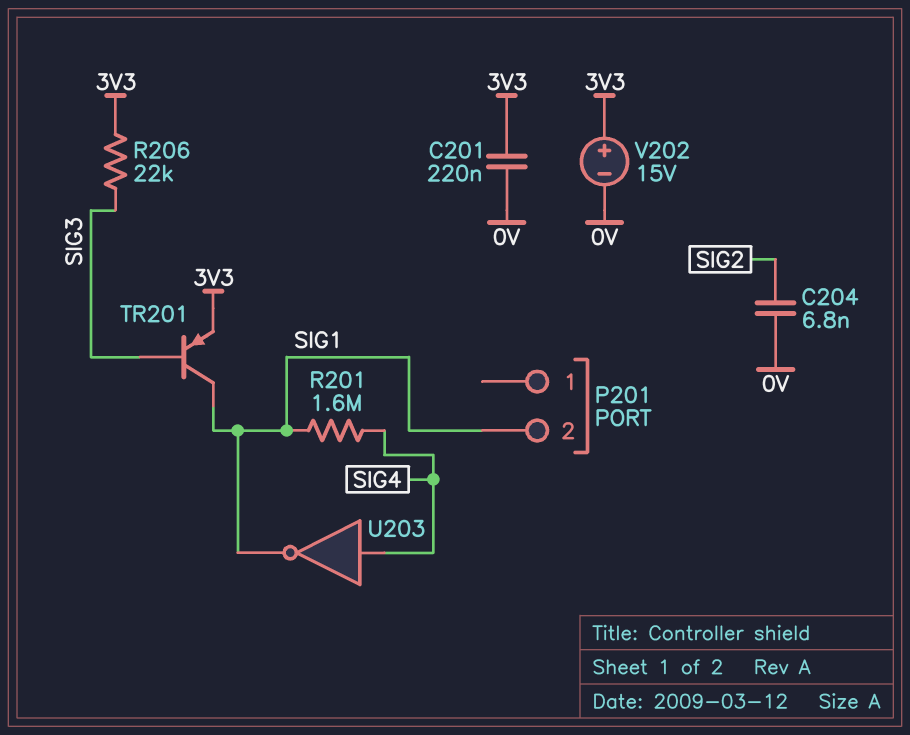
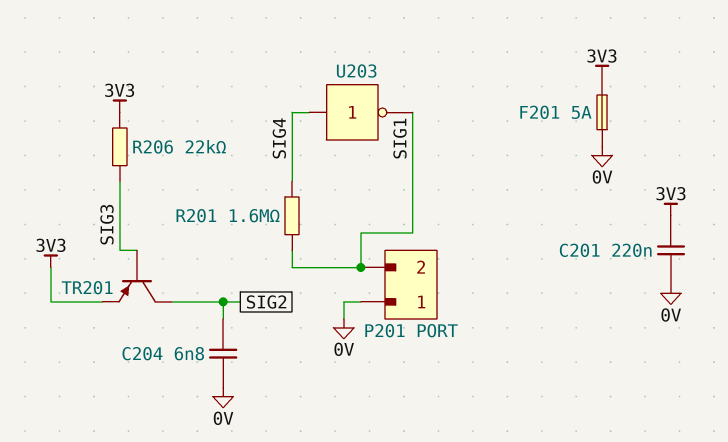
F201: none -> 5A (0V, 3V3)
P201 pin 1: none -> 0V
TR201: PNP (B SIG3, C SIG1, E 3V3) -> PNP (B SIG3, C SIG2, E 3V3)
V202: 15V (plus 3V3, minus 0V) -> none

